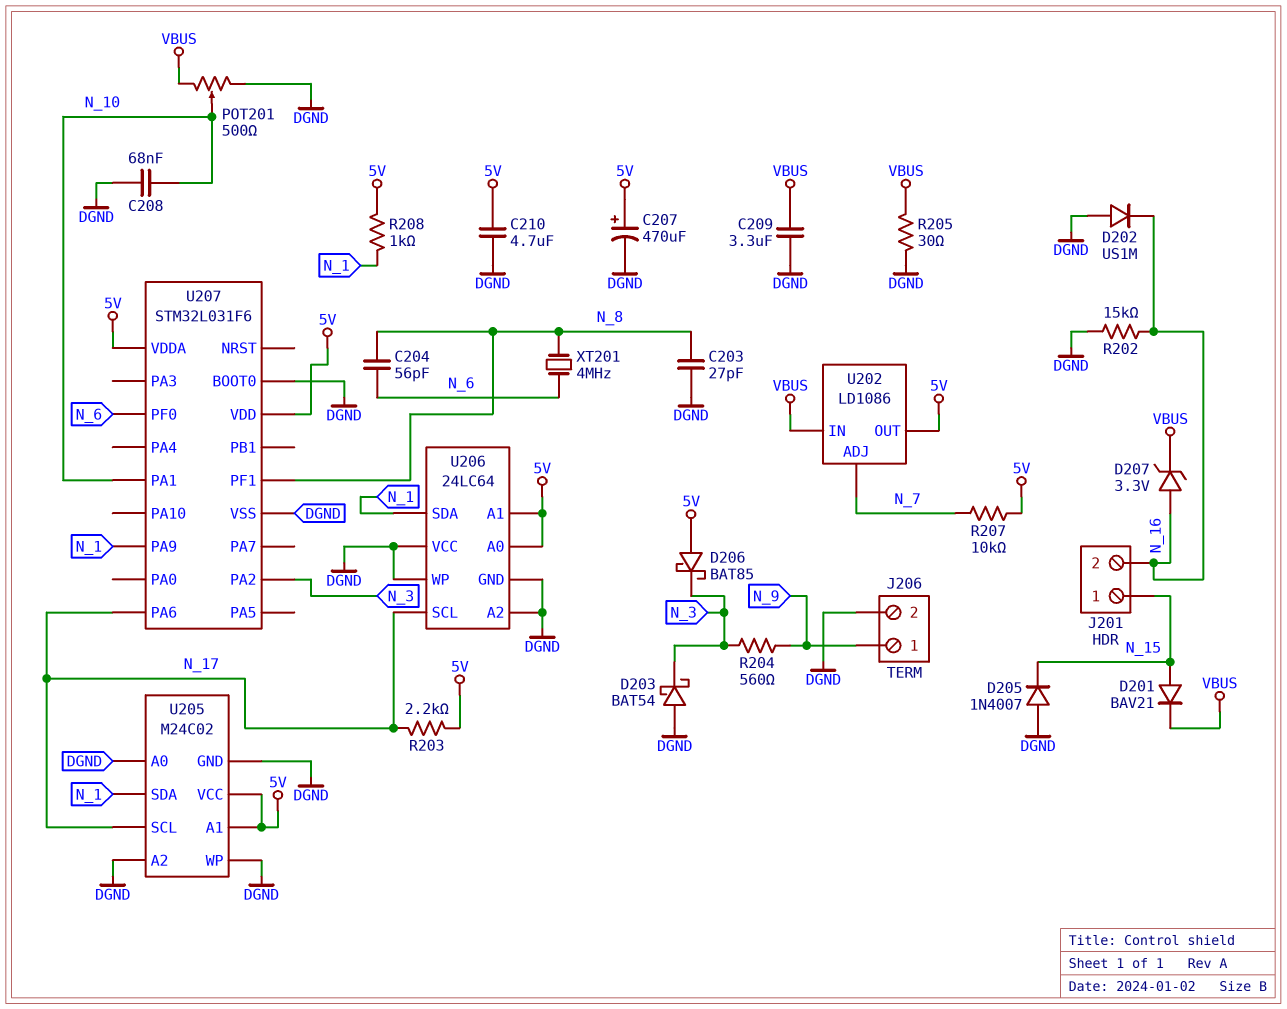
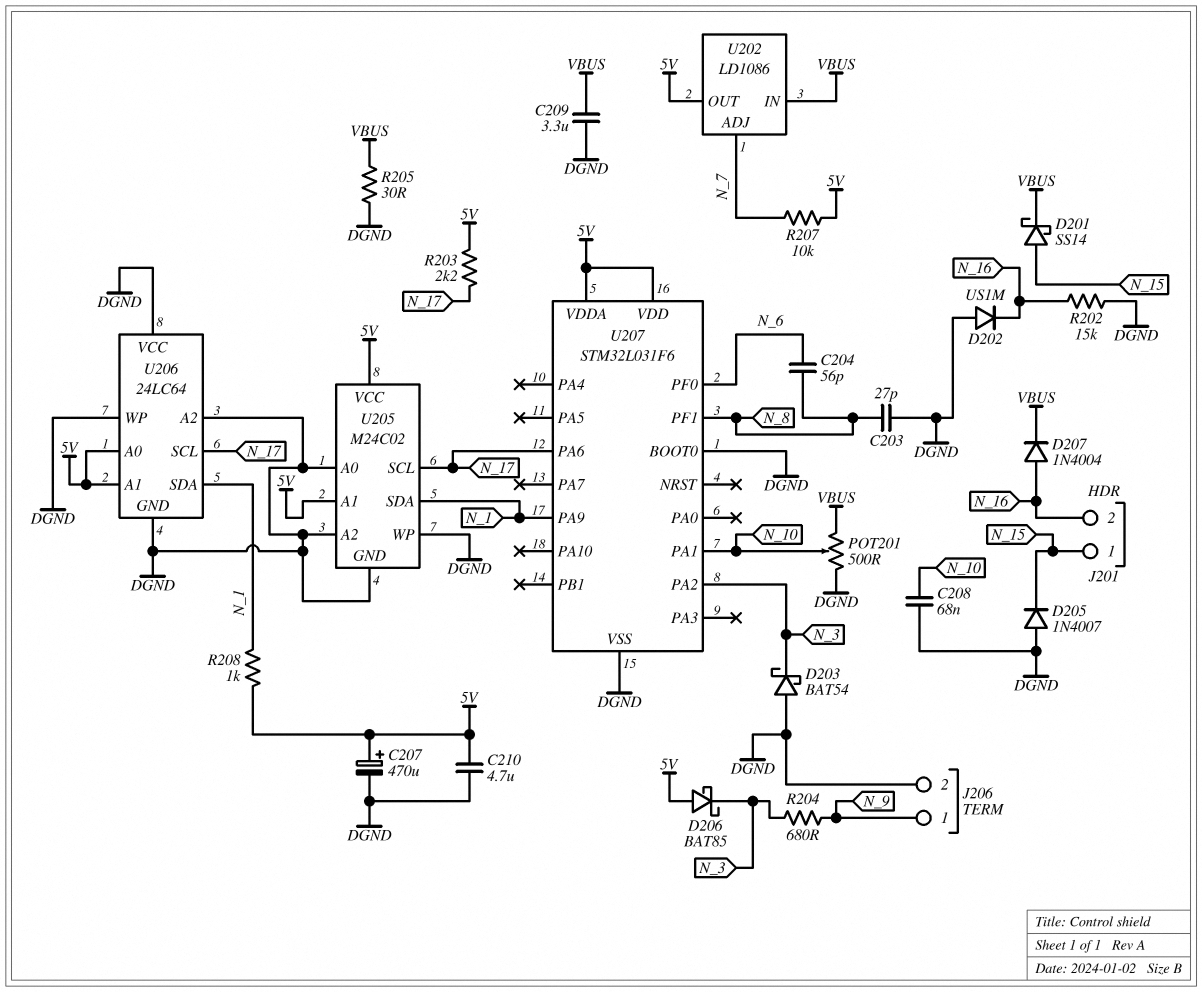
D201: diode BAV21 (A N_15, K VBUS) -> schottky SS14 (A N_15, K VBUS)
D207: zener 3.3V (A N_16, K VBUS) -> diode 1N4004 (A N_16, K VBUS)
R204: 560 (N_3, N_9) -> 680 (N_3, N_9)
XT201: 4MHz (N_6, N_8) -> none

